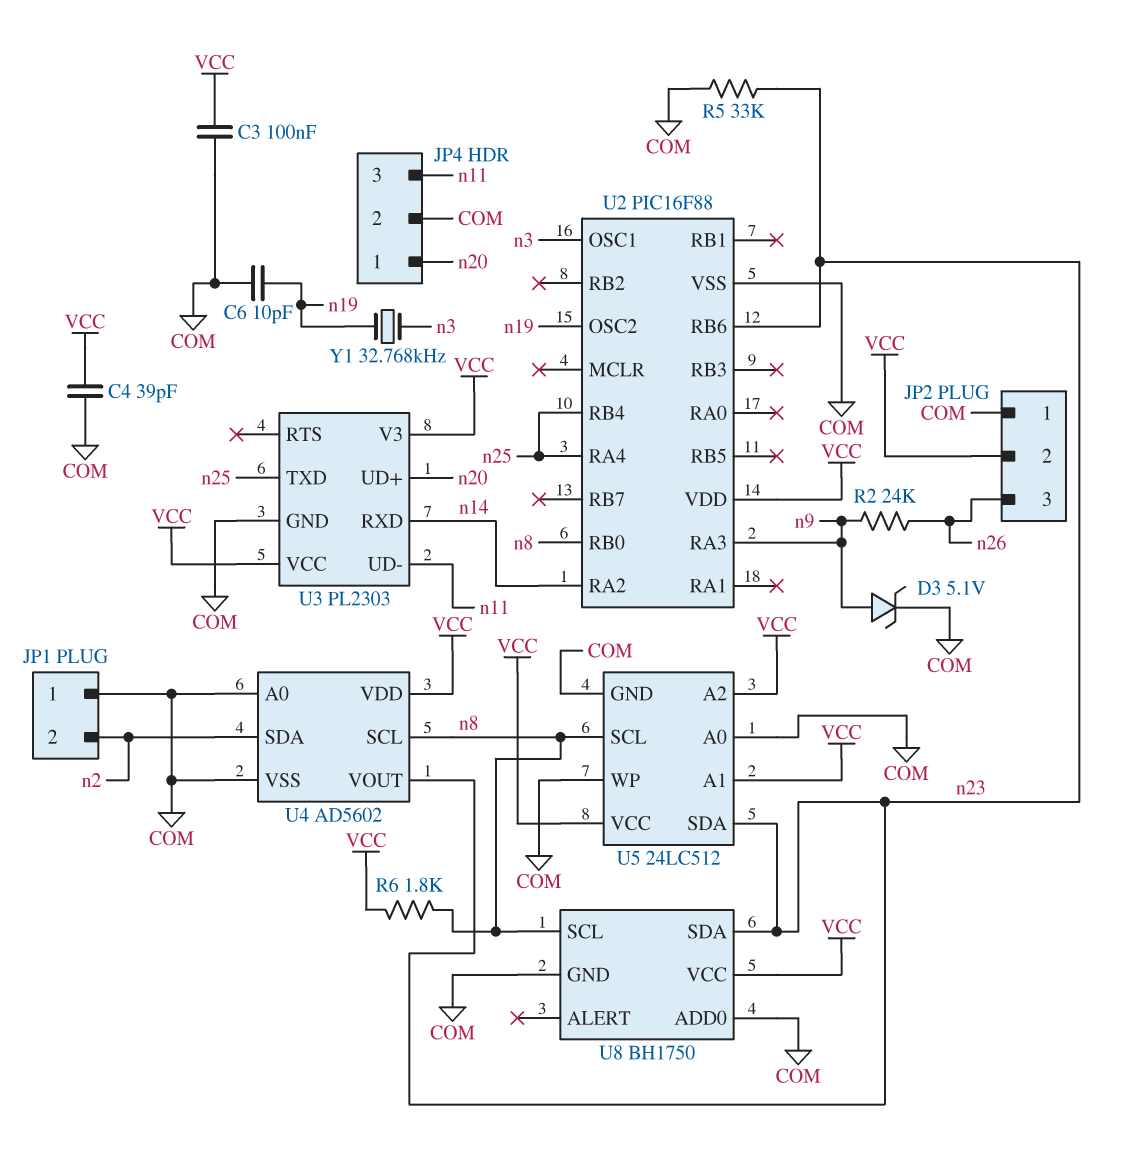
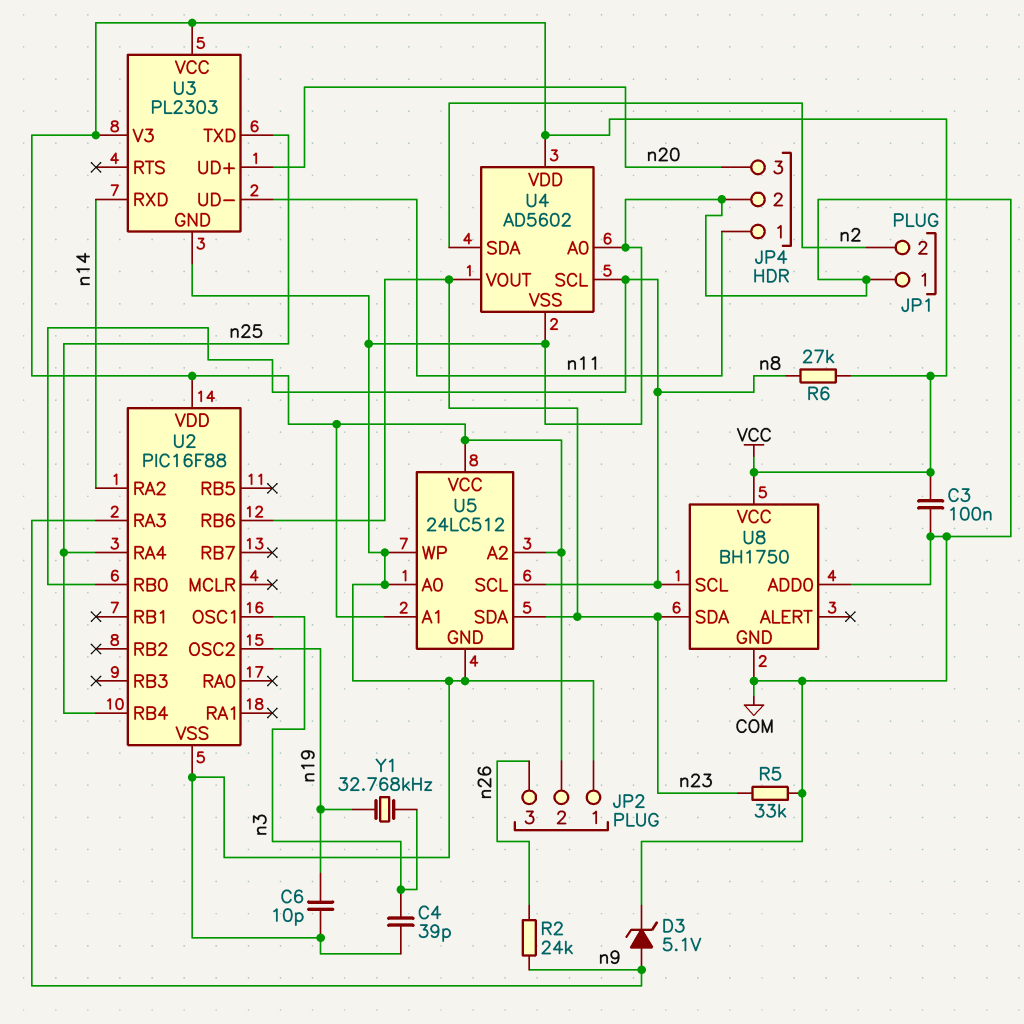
C4: 39pF (COM, VCC) -> 39pF (COM, n3)
JP4 pin 1: n20 -> n11
JP4 pin 3: n11 -> n20
R6: 1.8k (VCC, n8) -> 27k (VCC, n8)

